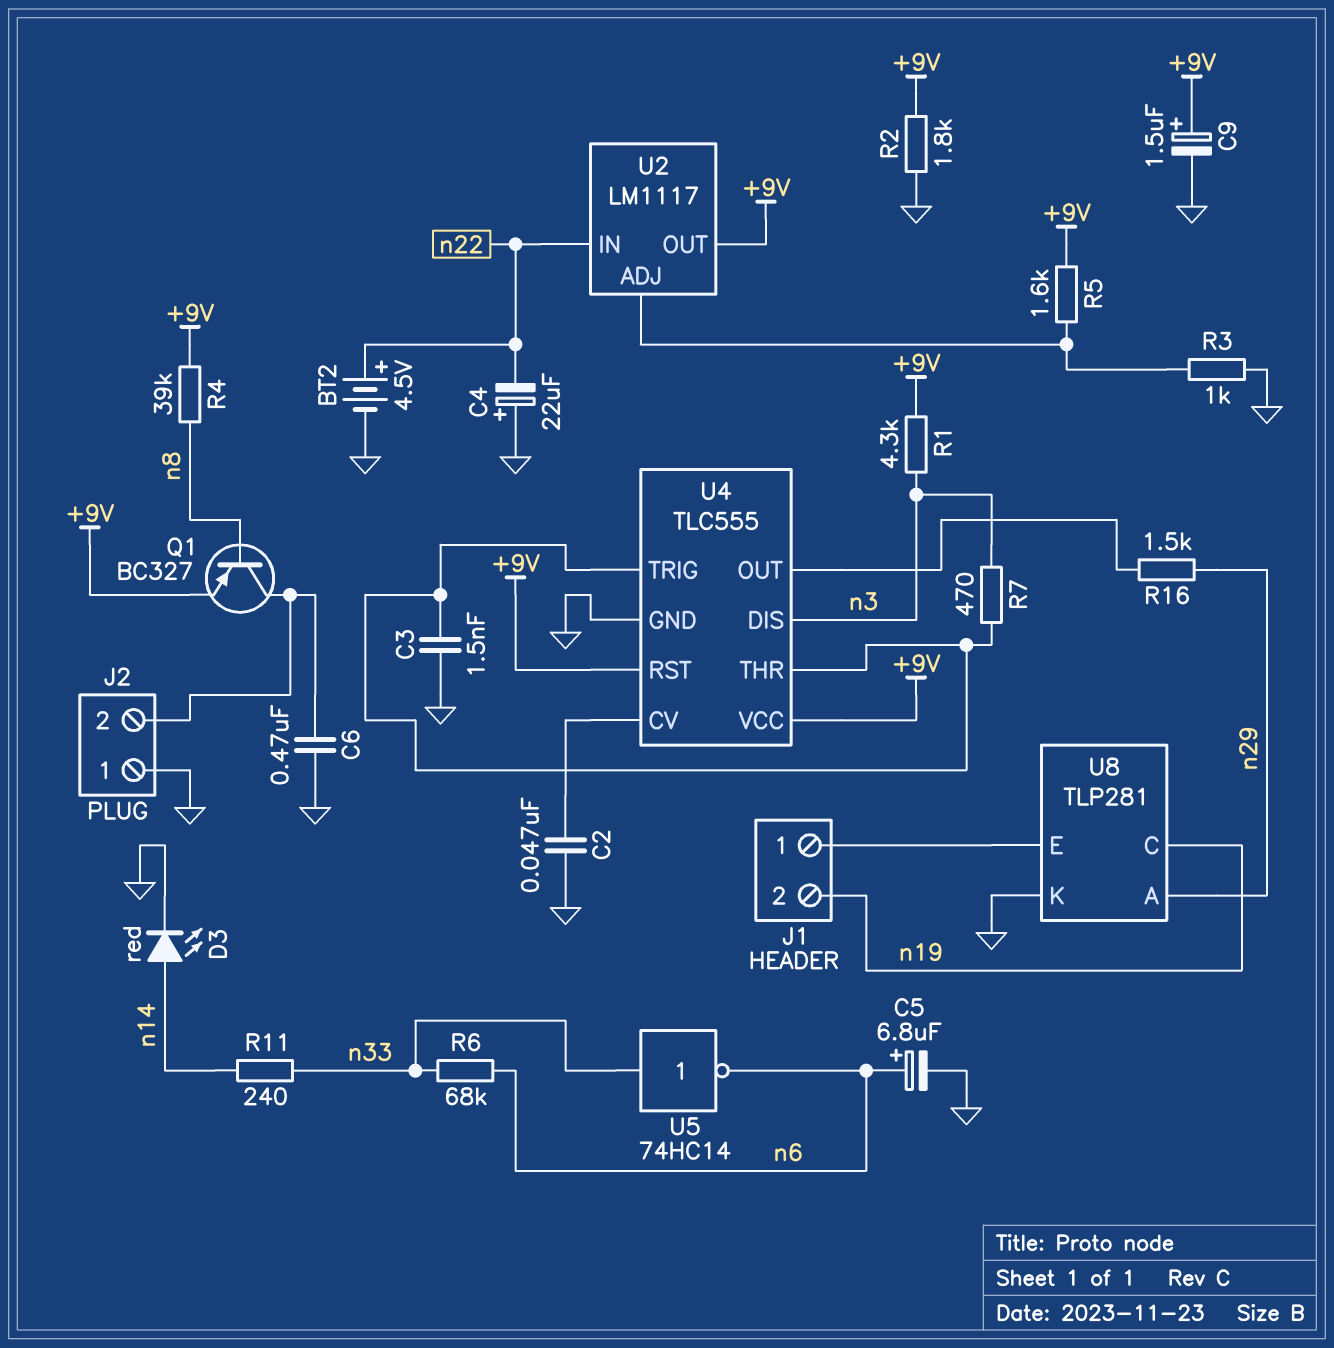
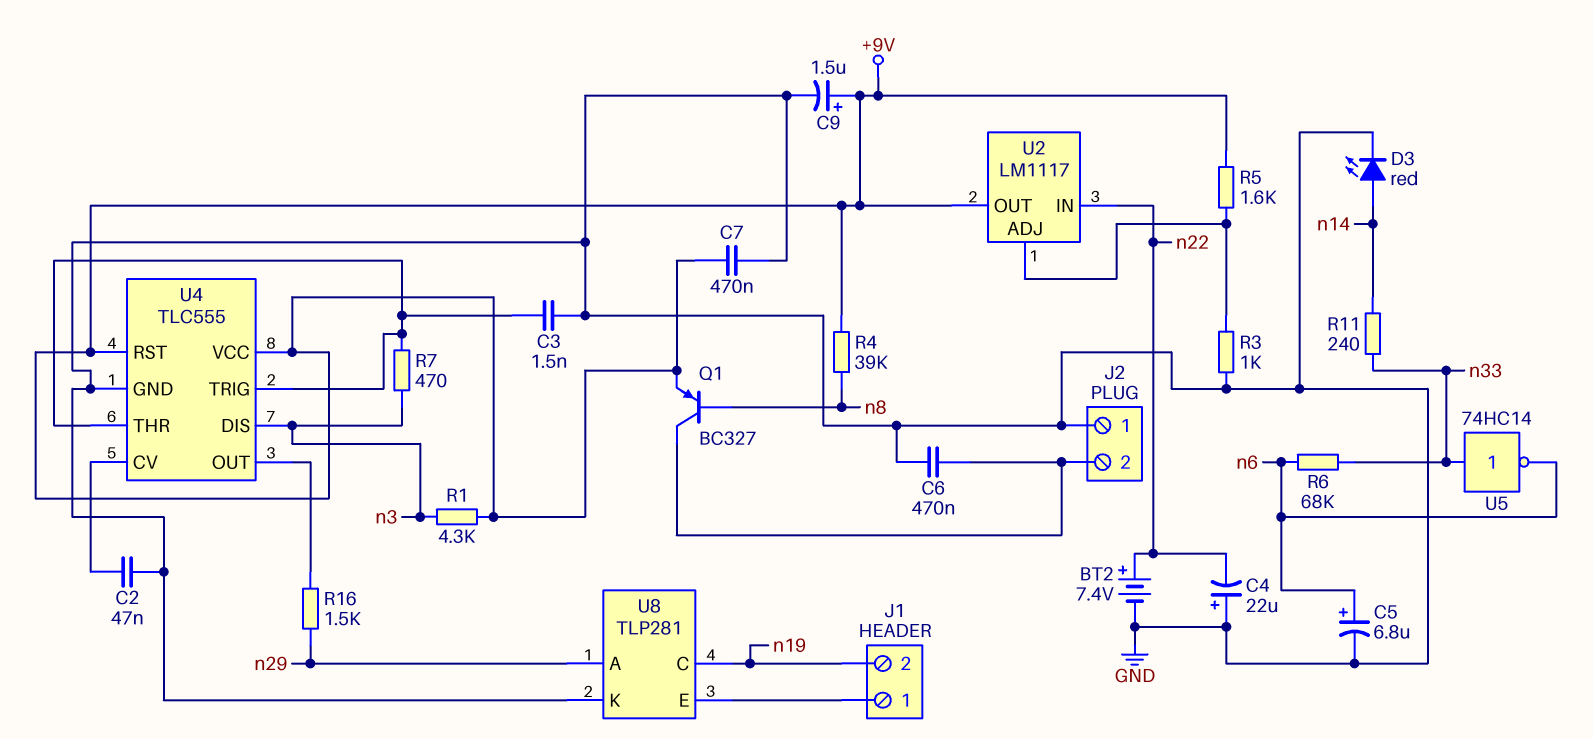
BT2: 4.5V (plus n22, minus GND) -> 7.4V (plus n22, minus GND)
C7: none -> 470nF (+9V, GND)
R2: 1.8k (+9V, GND) -> none

